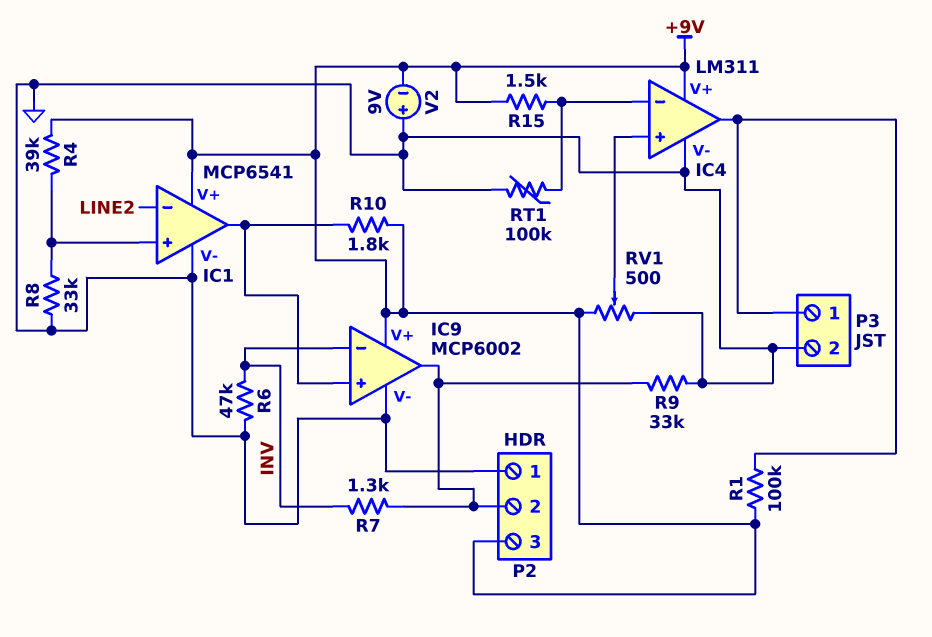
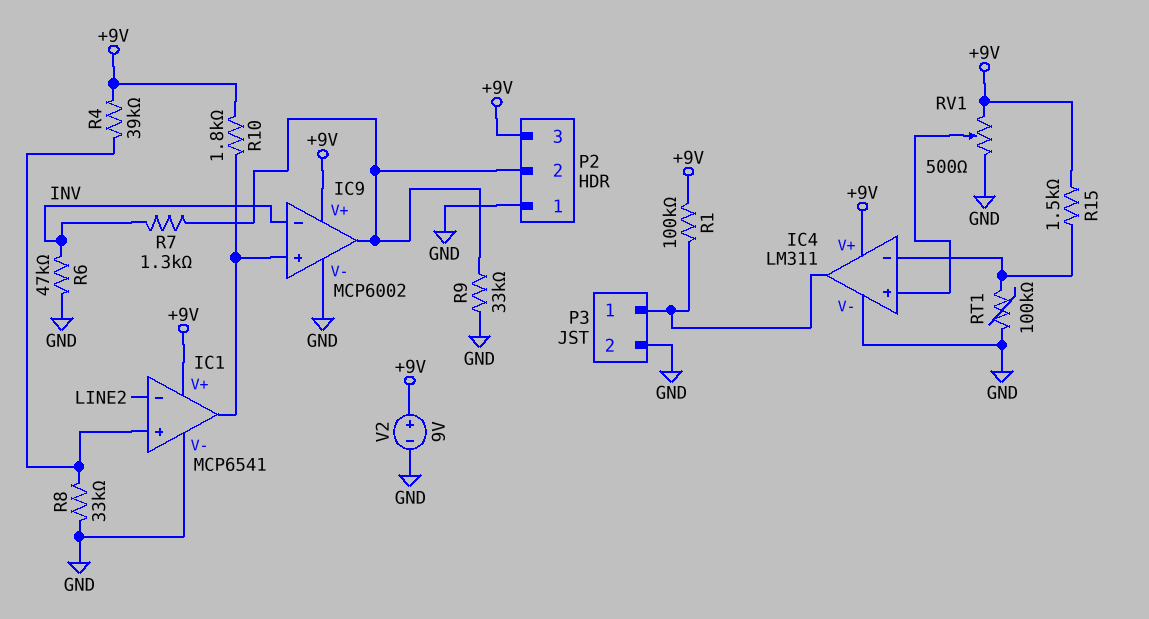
V2: 9V (plus GND, minus +9V) -> 9V (plus +9V, minus GND)

